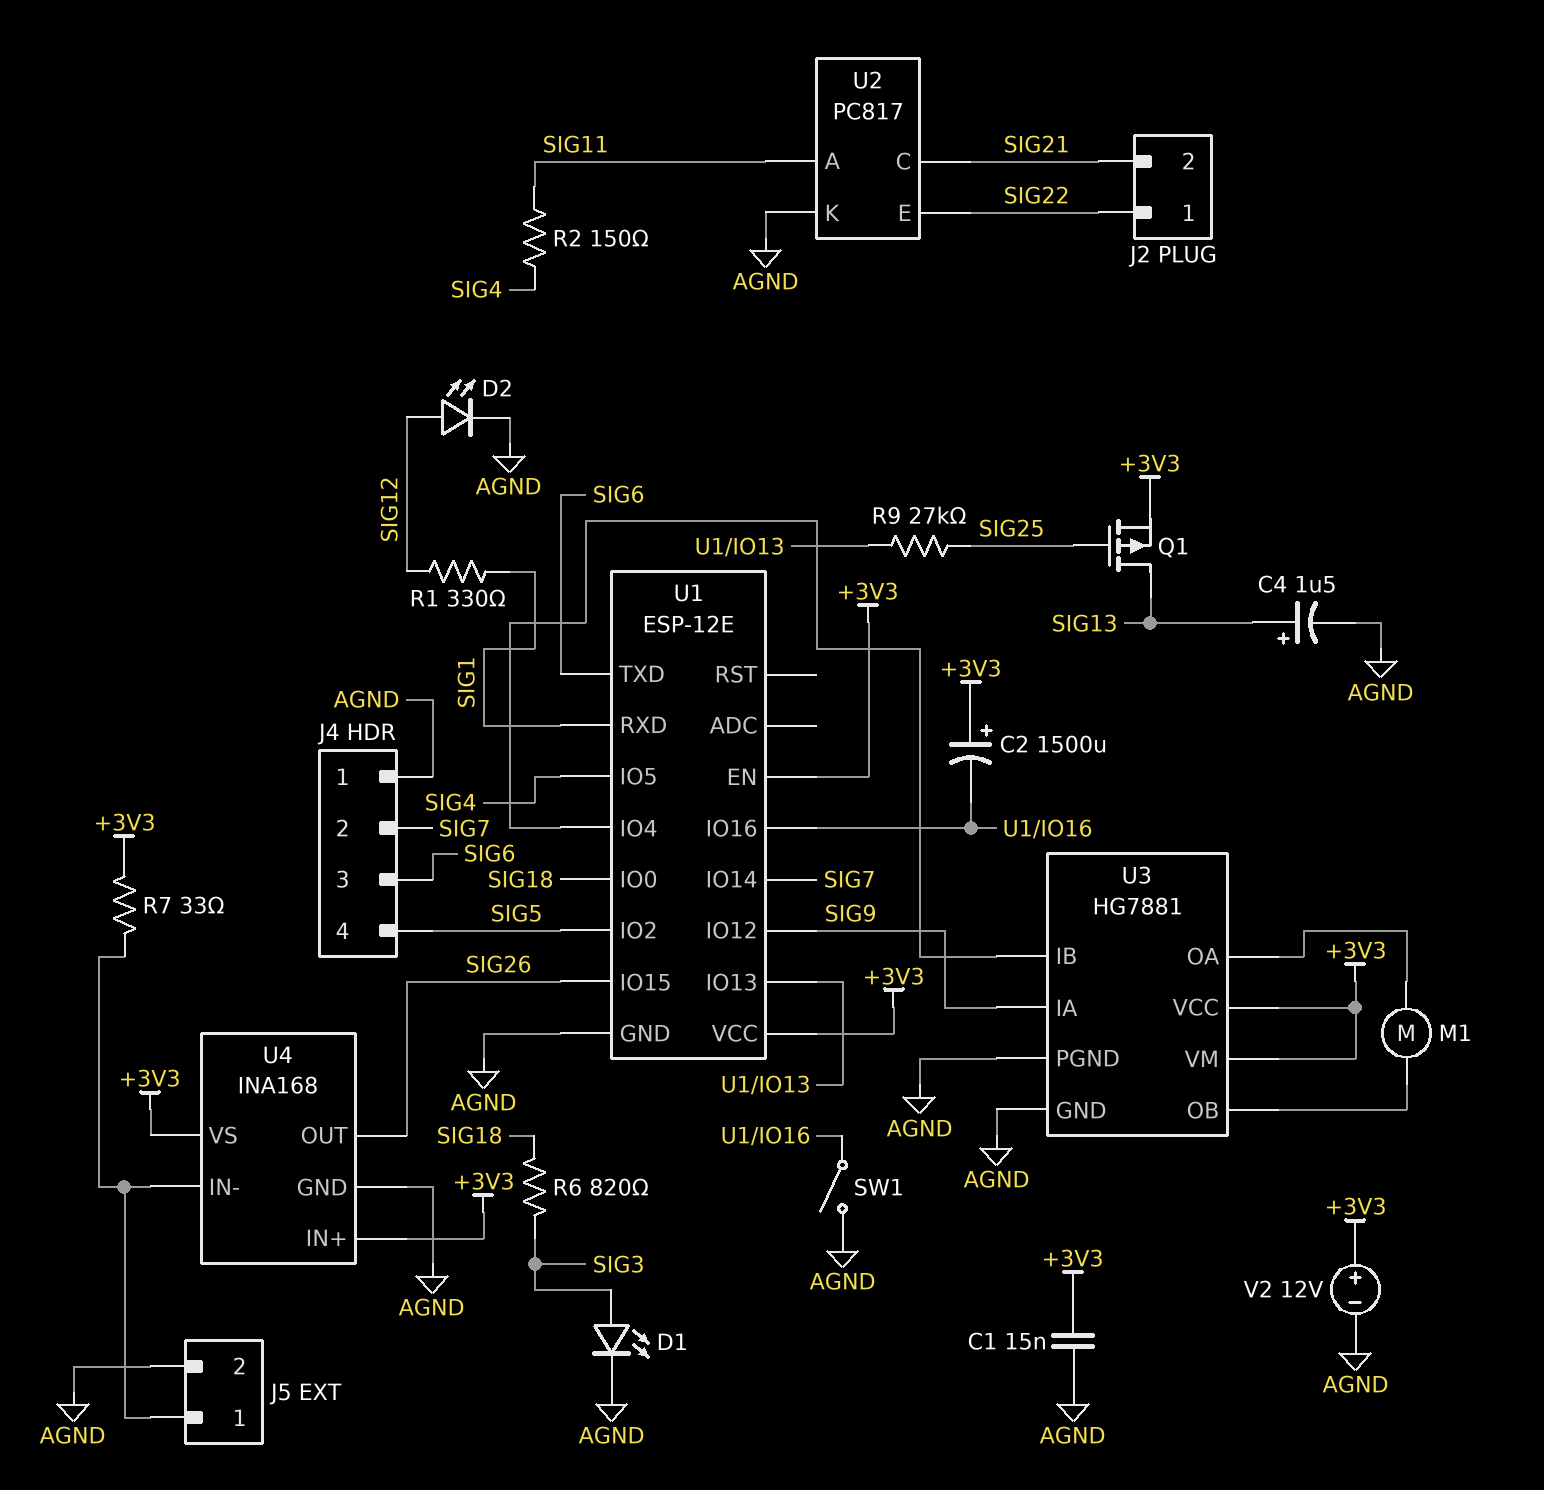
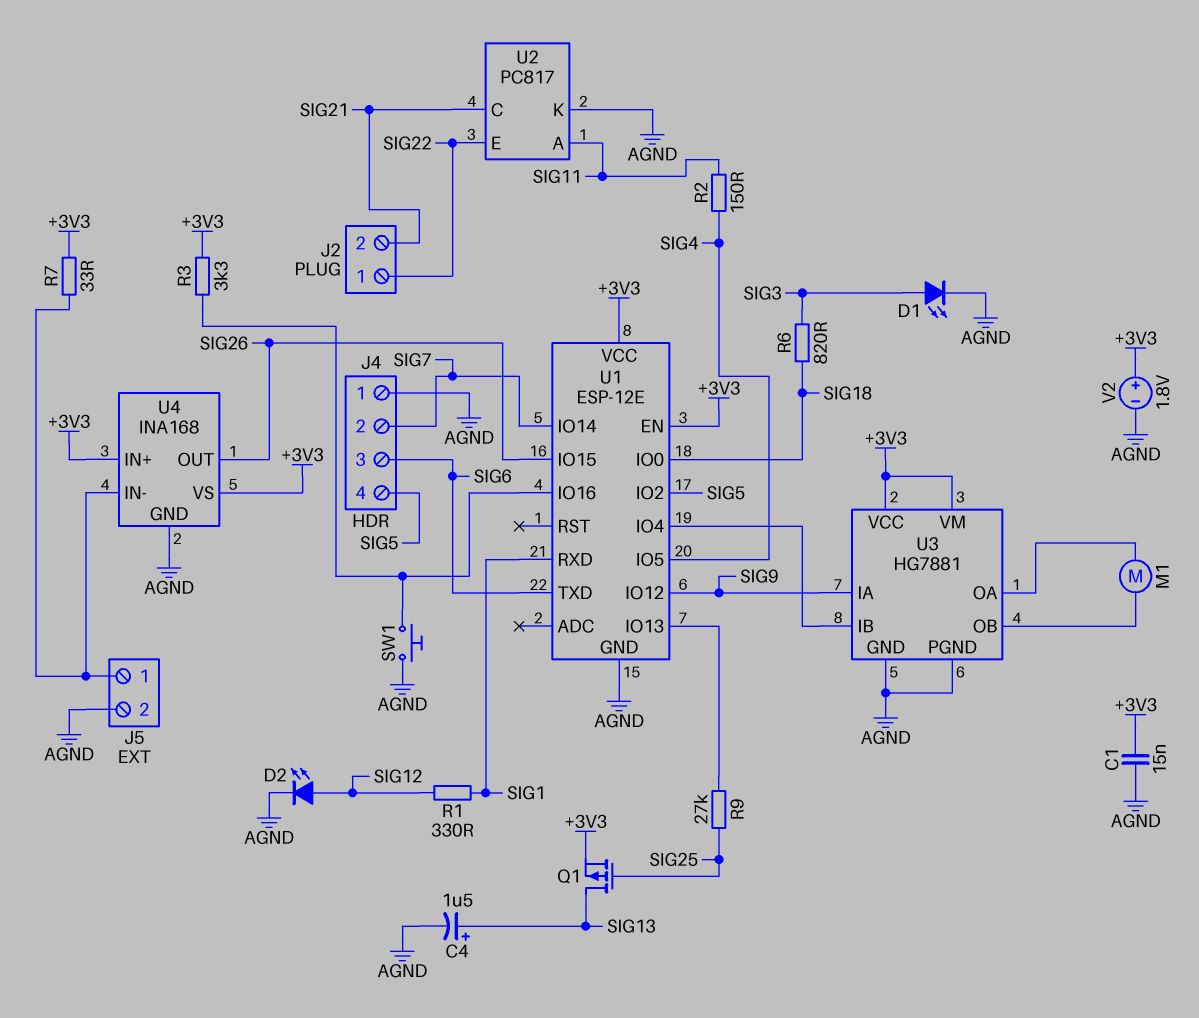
C2: 1500uF (plus +3V3, minus U1/IO16) -> none
R3: none -> 3.3k (+3V3, U1/IO16)
SW1: switch (AGND, U1/IO16) -> button (AGND, U1/IO16)
V2: 12V (plus +3V3, minus AGND) -> 1.8V (plus +3V3, minus AGND)

